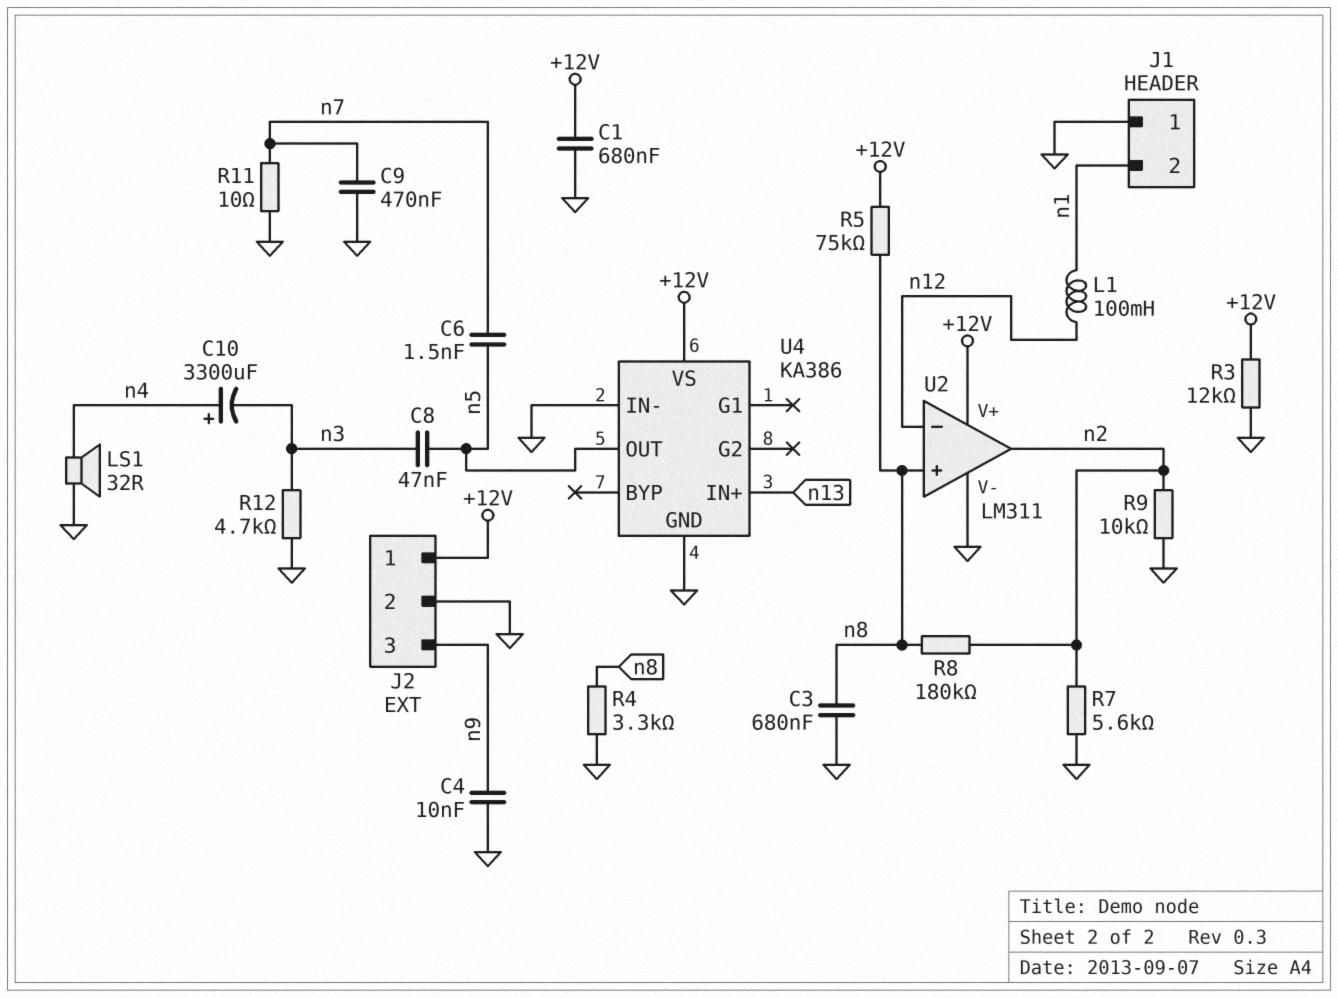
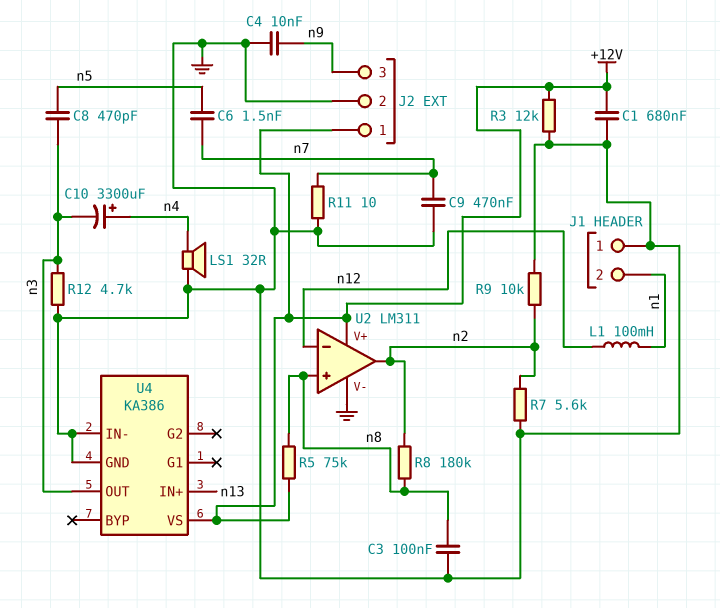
C3: 680nF (GND, n8) -> 100nF (GND, n8)
C8: 47nF (n3, n5) -> 470pF (n3, n5)
R4: 3.3k (GND, n8) -> none
U4 pin OUT: n5 -> n3

